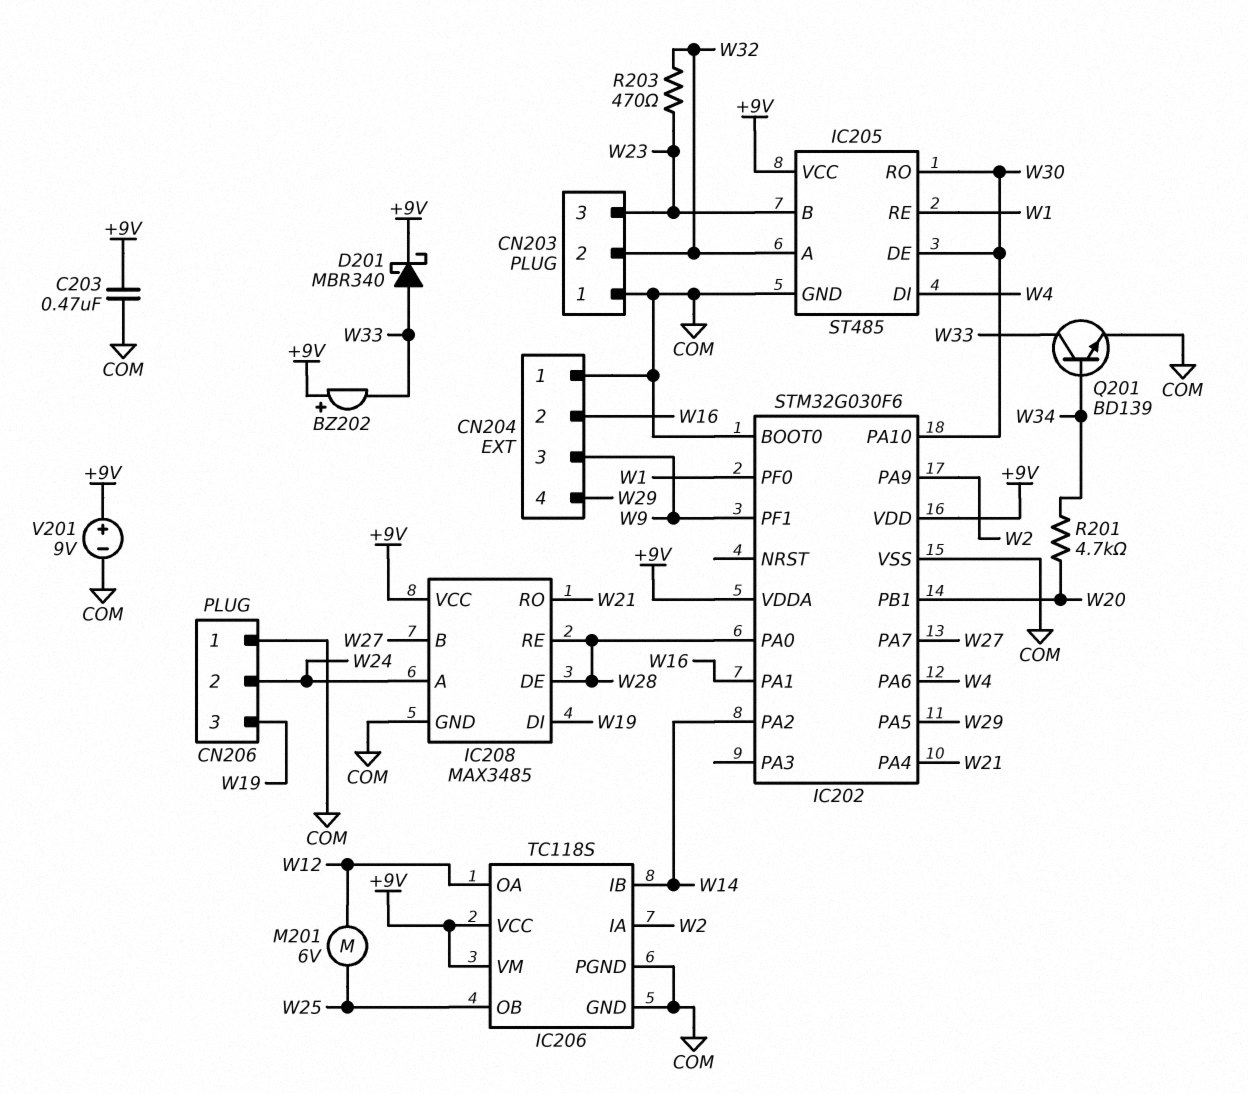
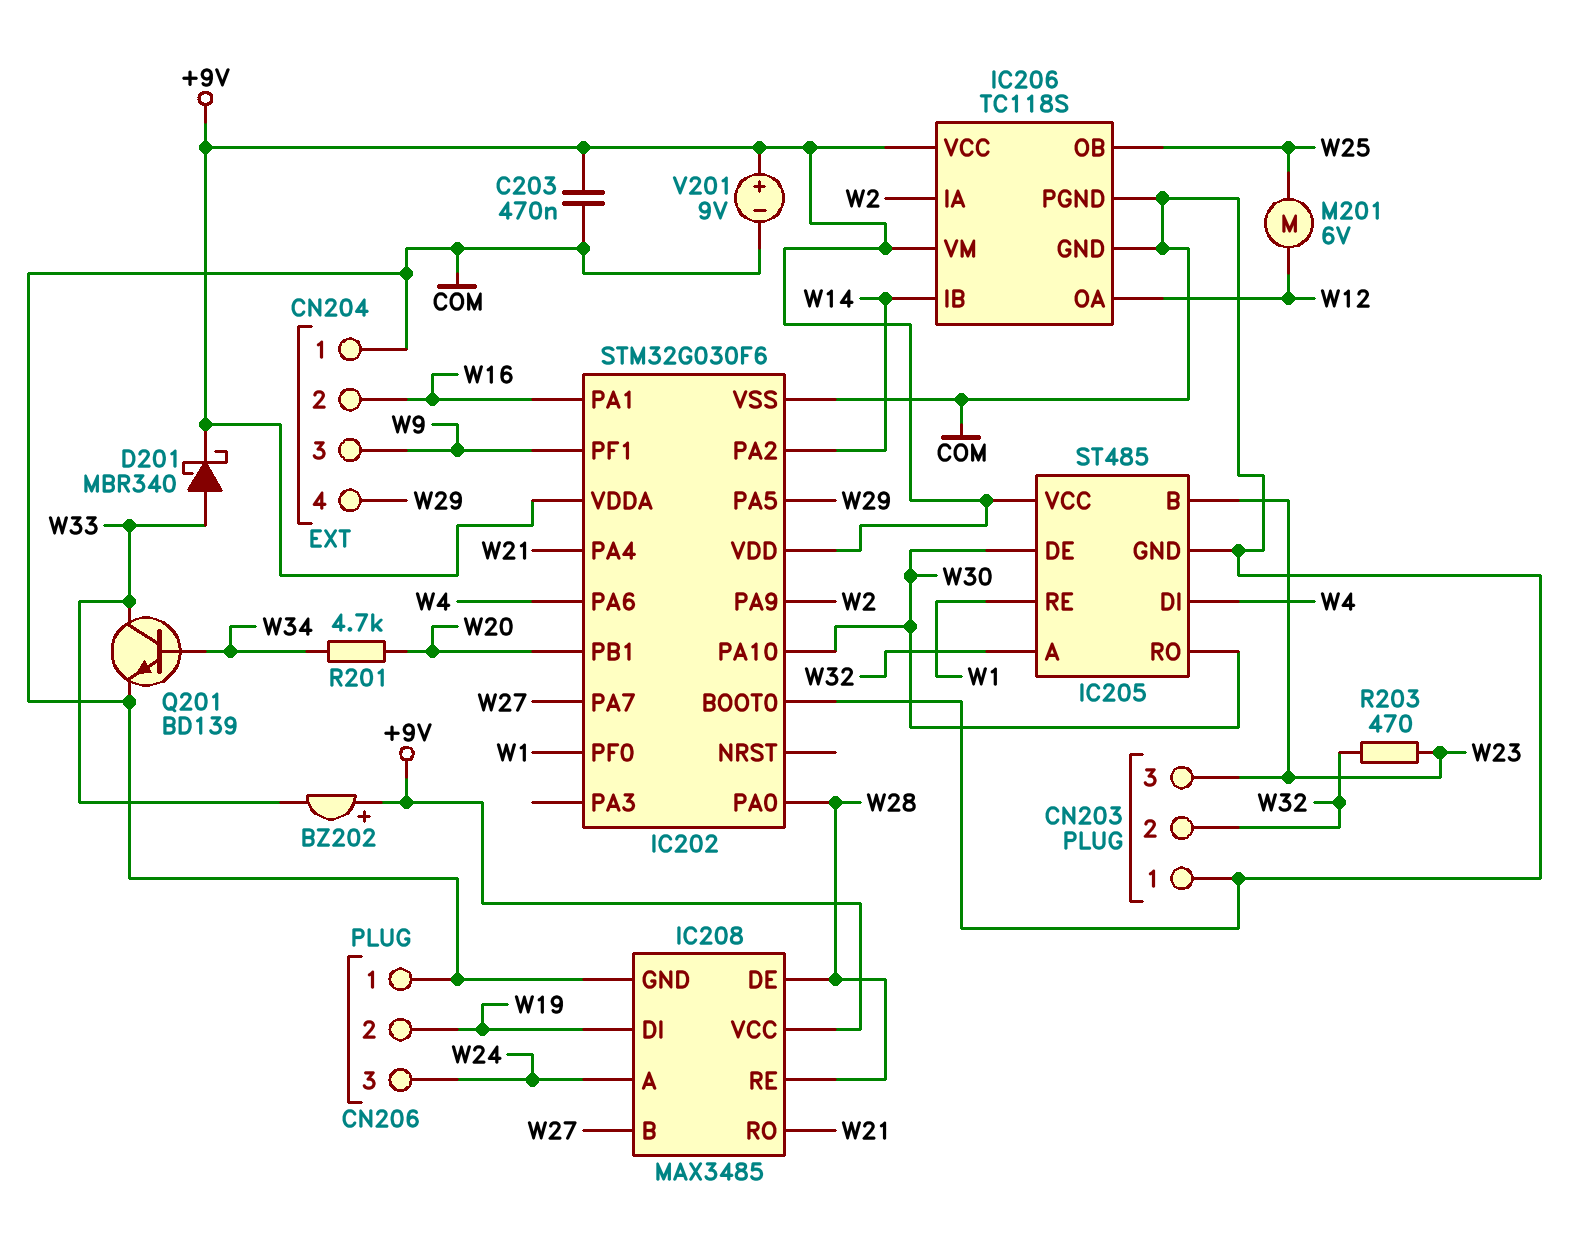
CN206 pin 2: W24 -> W19
CN206 pin 3: W19 -> W24

